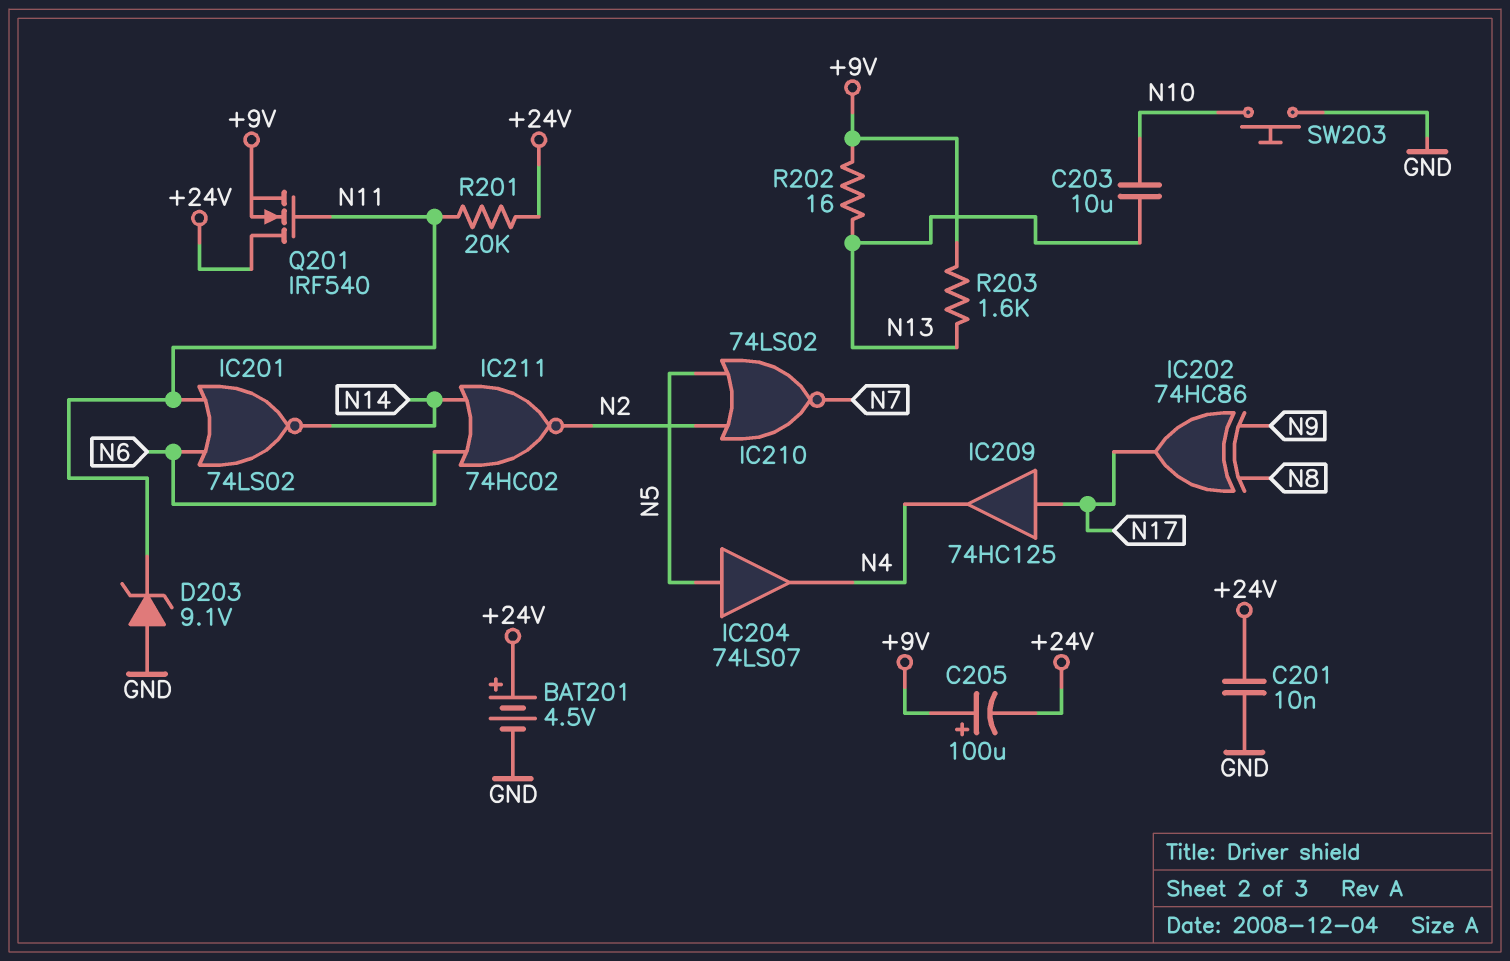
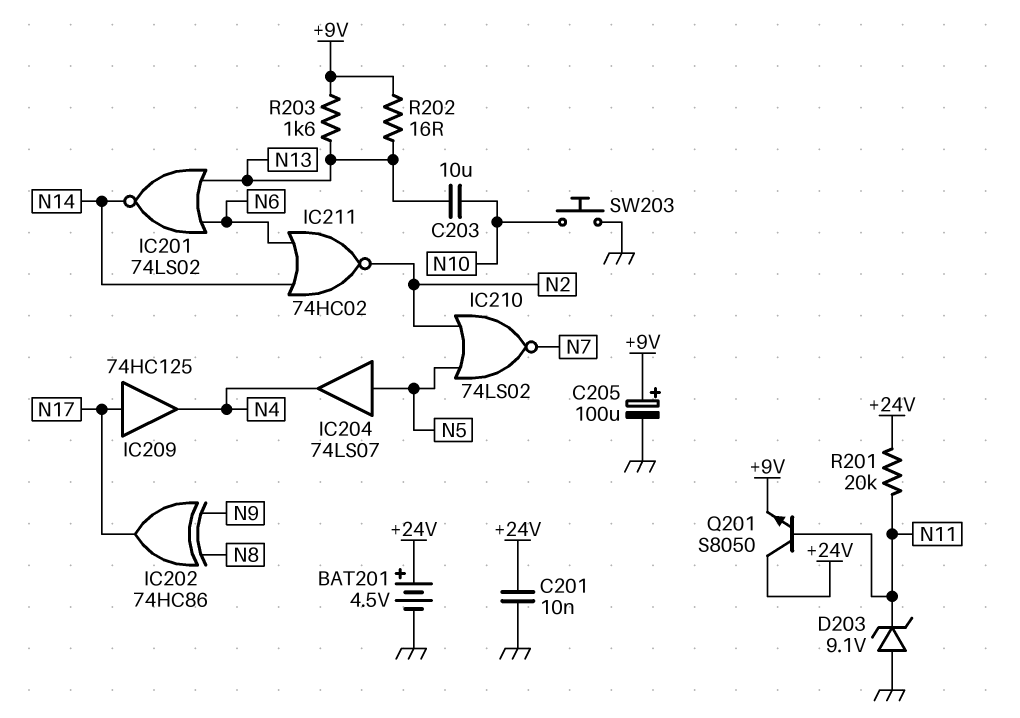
C205: 100uF (plus +9V, minus +24V) -> 100uF (plus +9V, minus GND)
IC201: NOR 74LS02 (in N6, in N11, out N14) -> NOR 74LS02 (in N6, in N13, out N14)
Q201: NMOS IRF540 (G N11, D +24V, S +9V) -> NPN S8050 (B N11, C +24V, E +9V)

